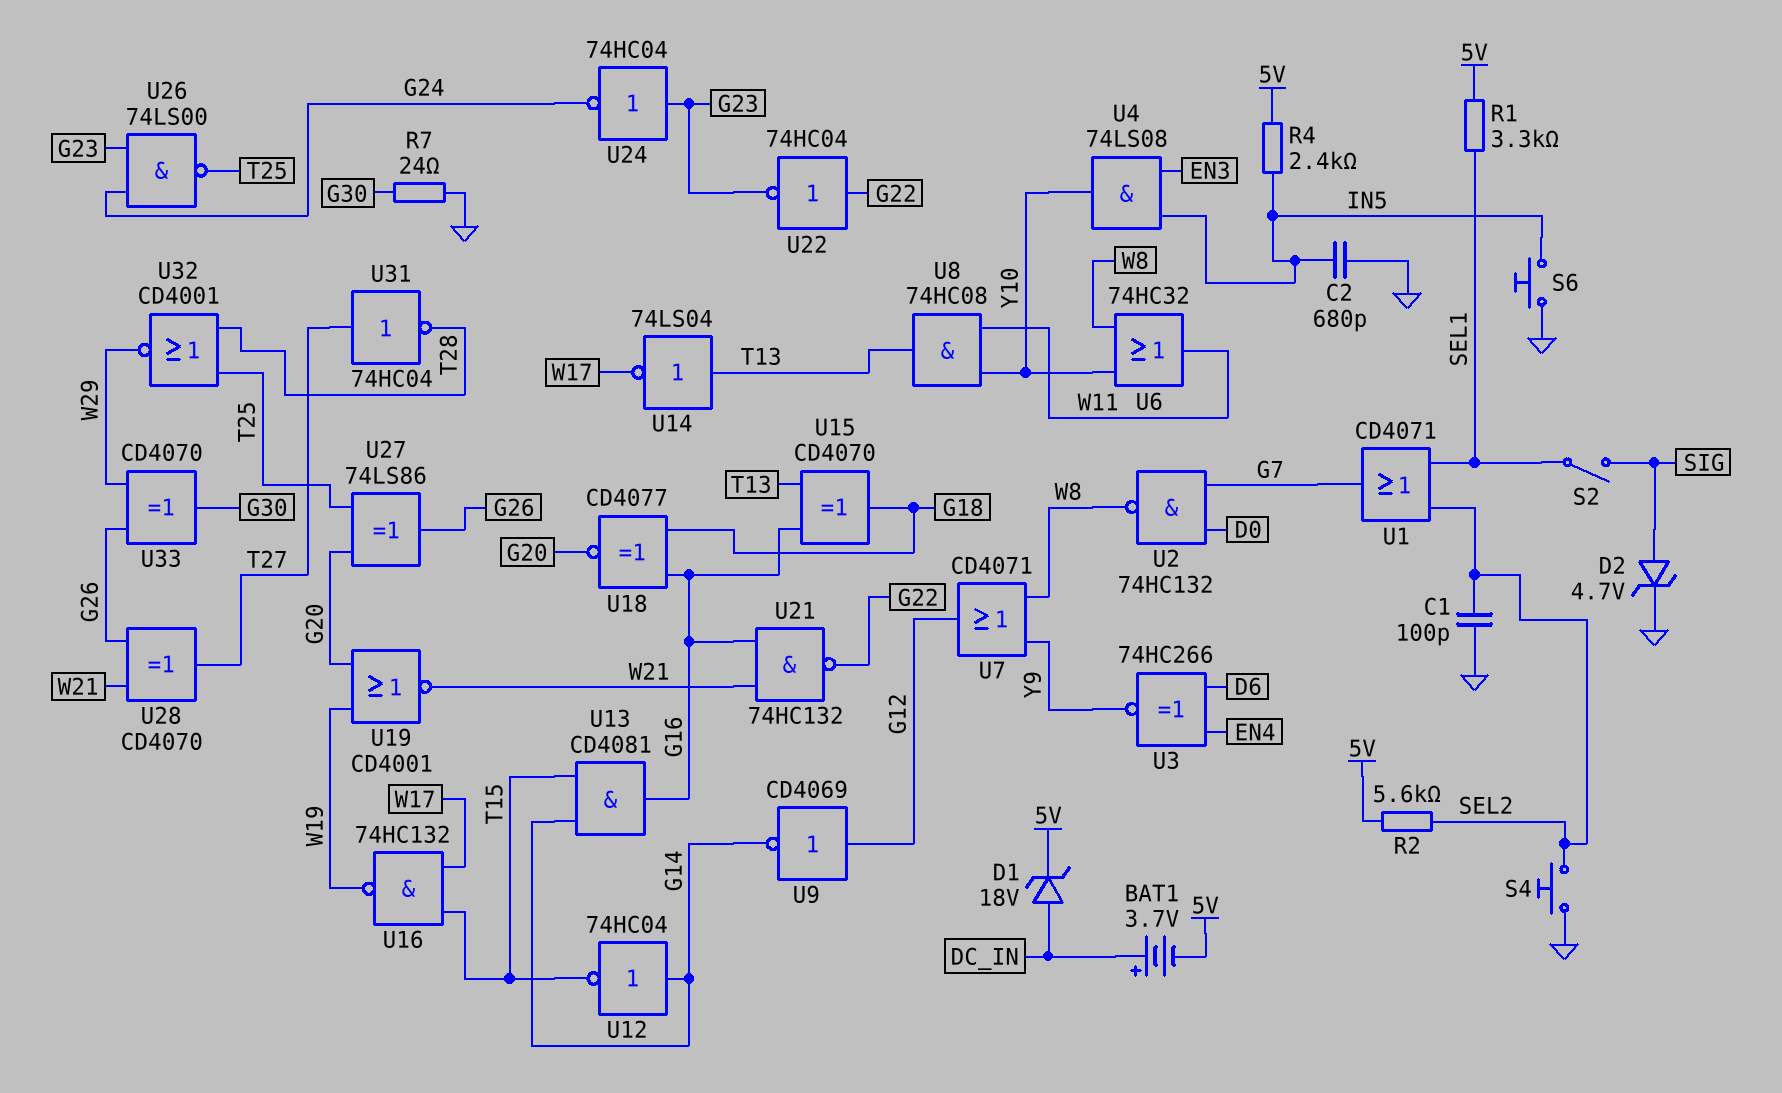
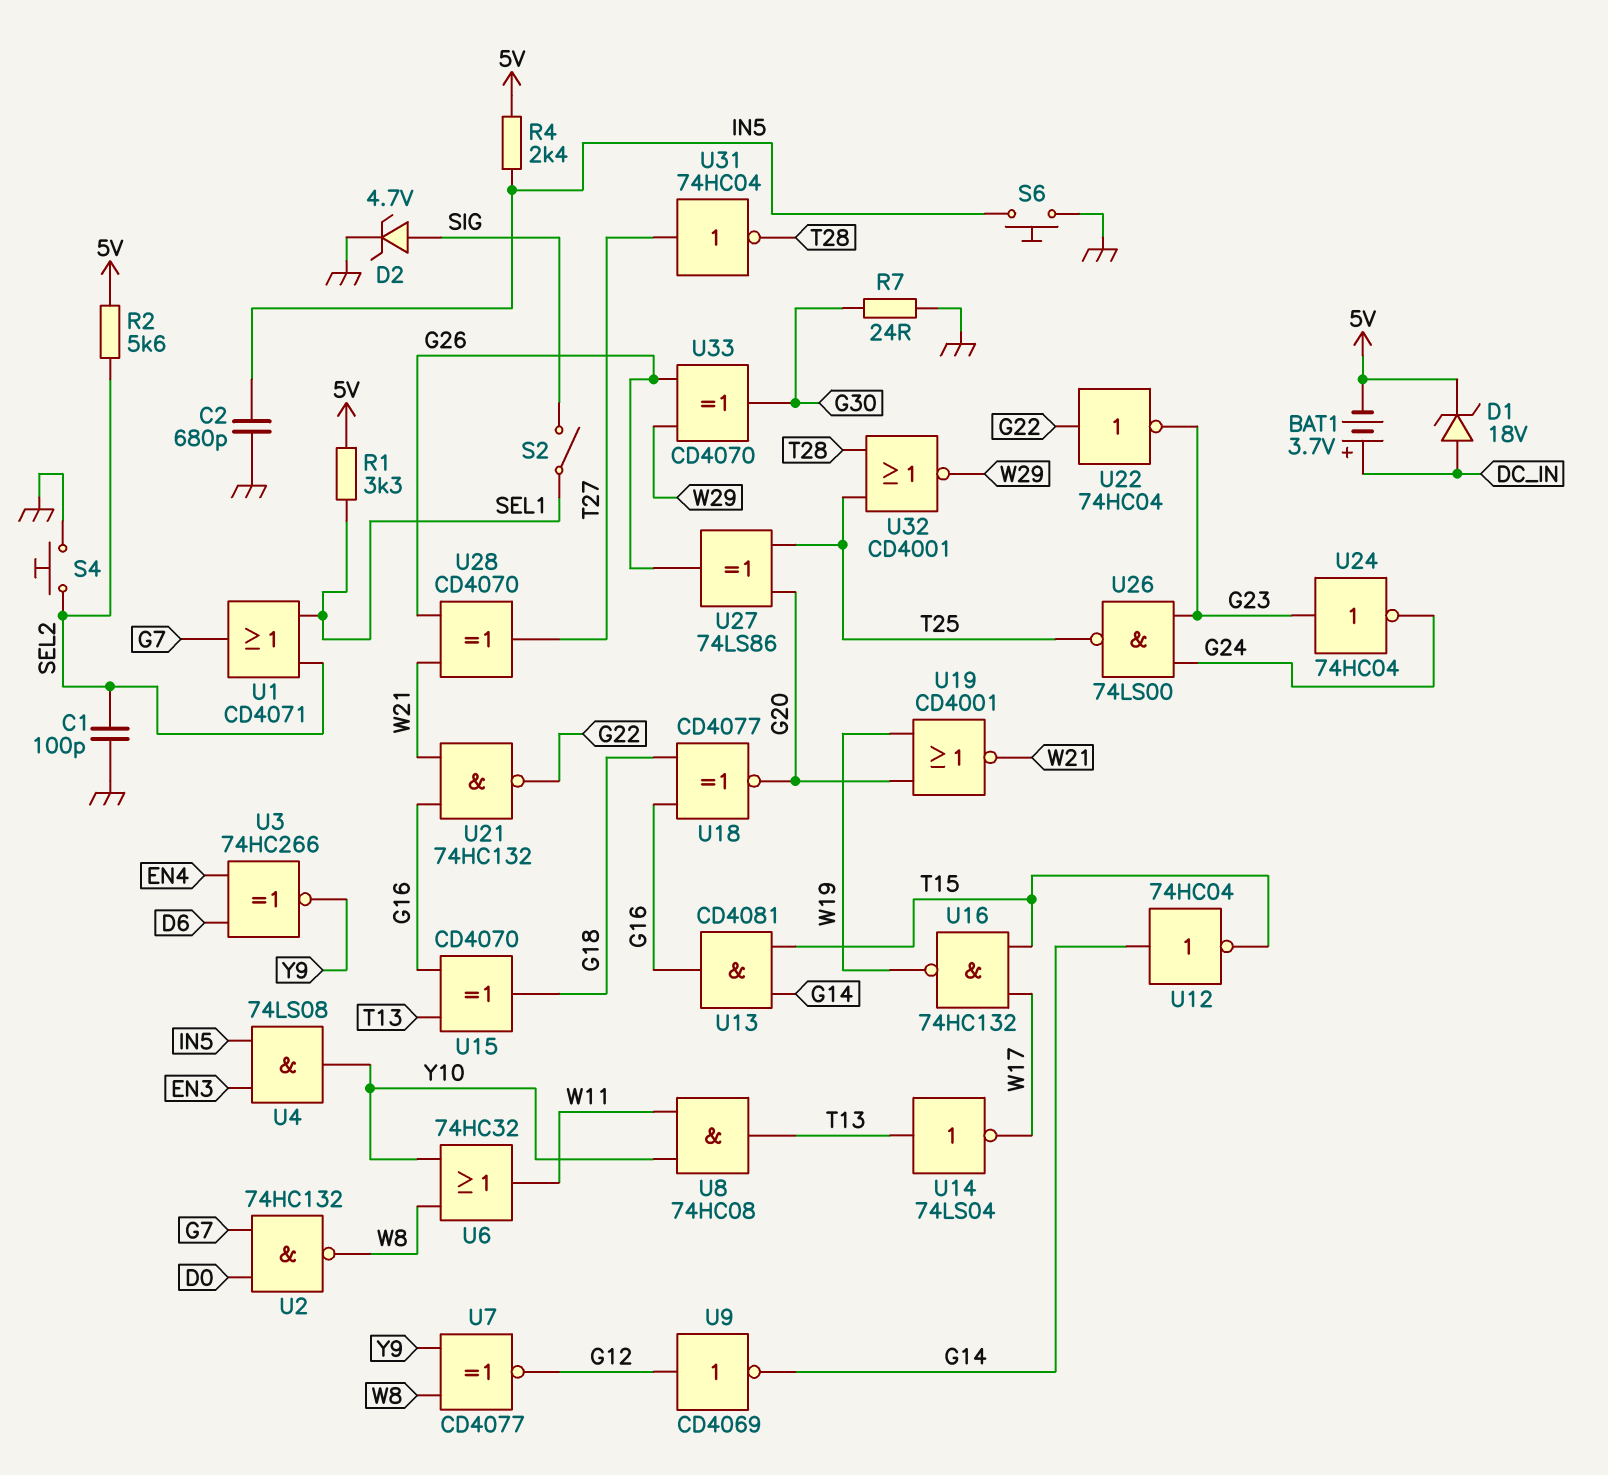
U7: OR CD4071 (in W8, in Y9, out G12) -> XNOR CD4077 (in W8, in Y9, out G12)

